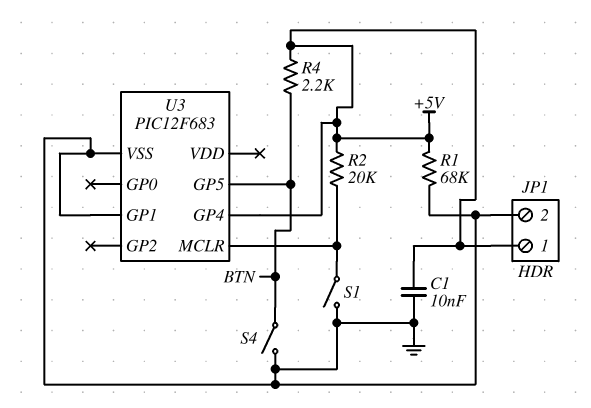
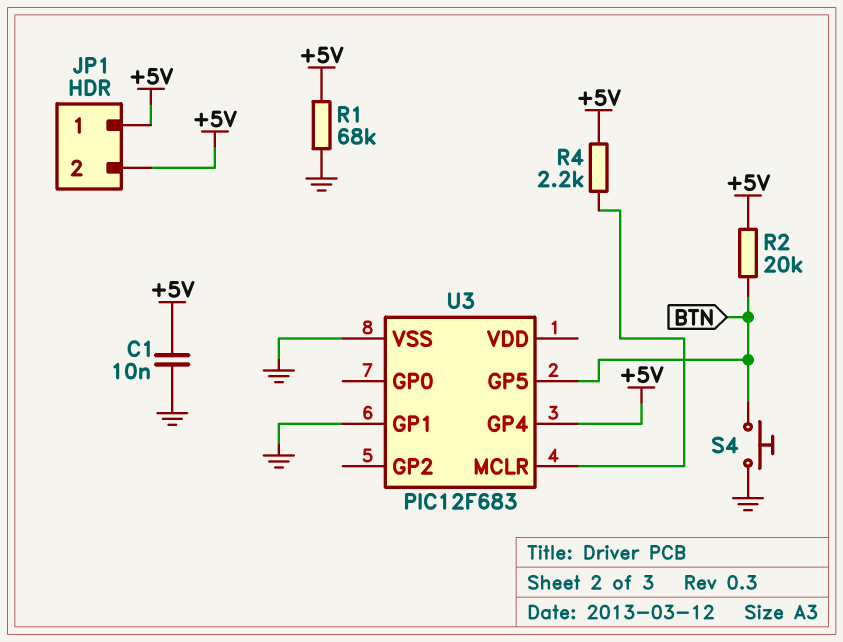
JP1 pin 2: GND -> +5V
R2: 20k (+5V, U3/MCLR) -> 20k (+5V, BTN)
R4: 2.2k (+5V, BTN) -> 2.2k (+5V, U3/MCLR)
S1: switch (GND, U3/MCLR) -> none
S4: switch (BTN, GND) -> button (BTN, GND)

